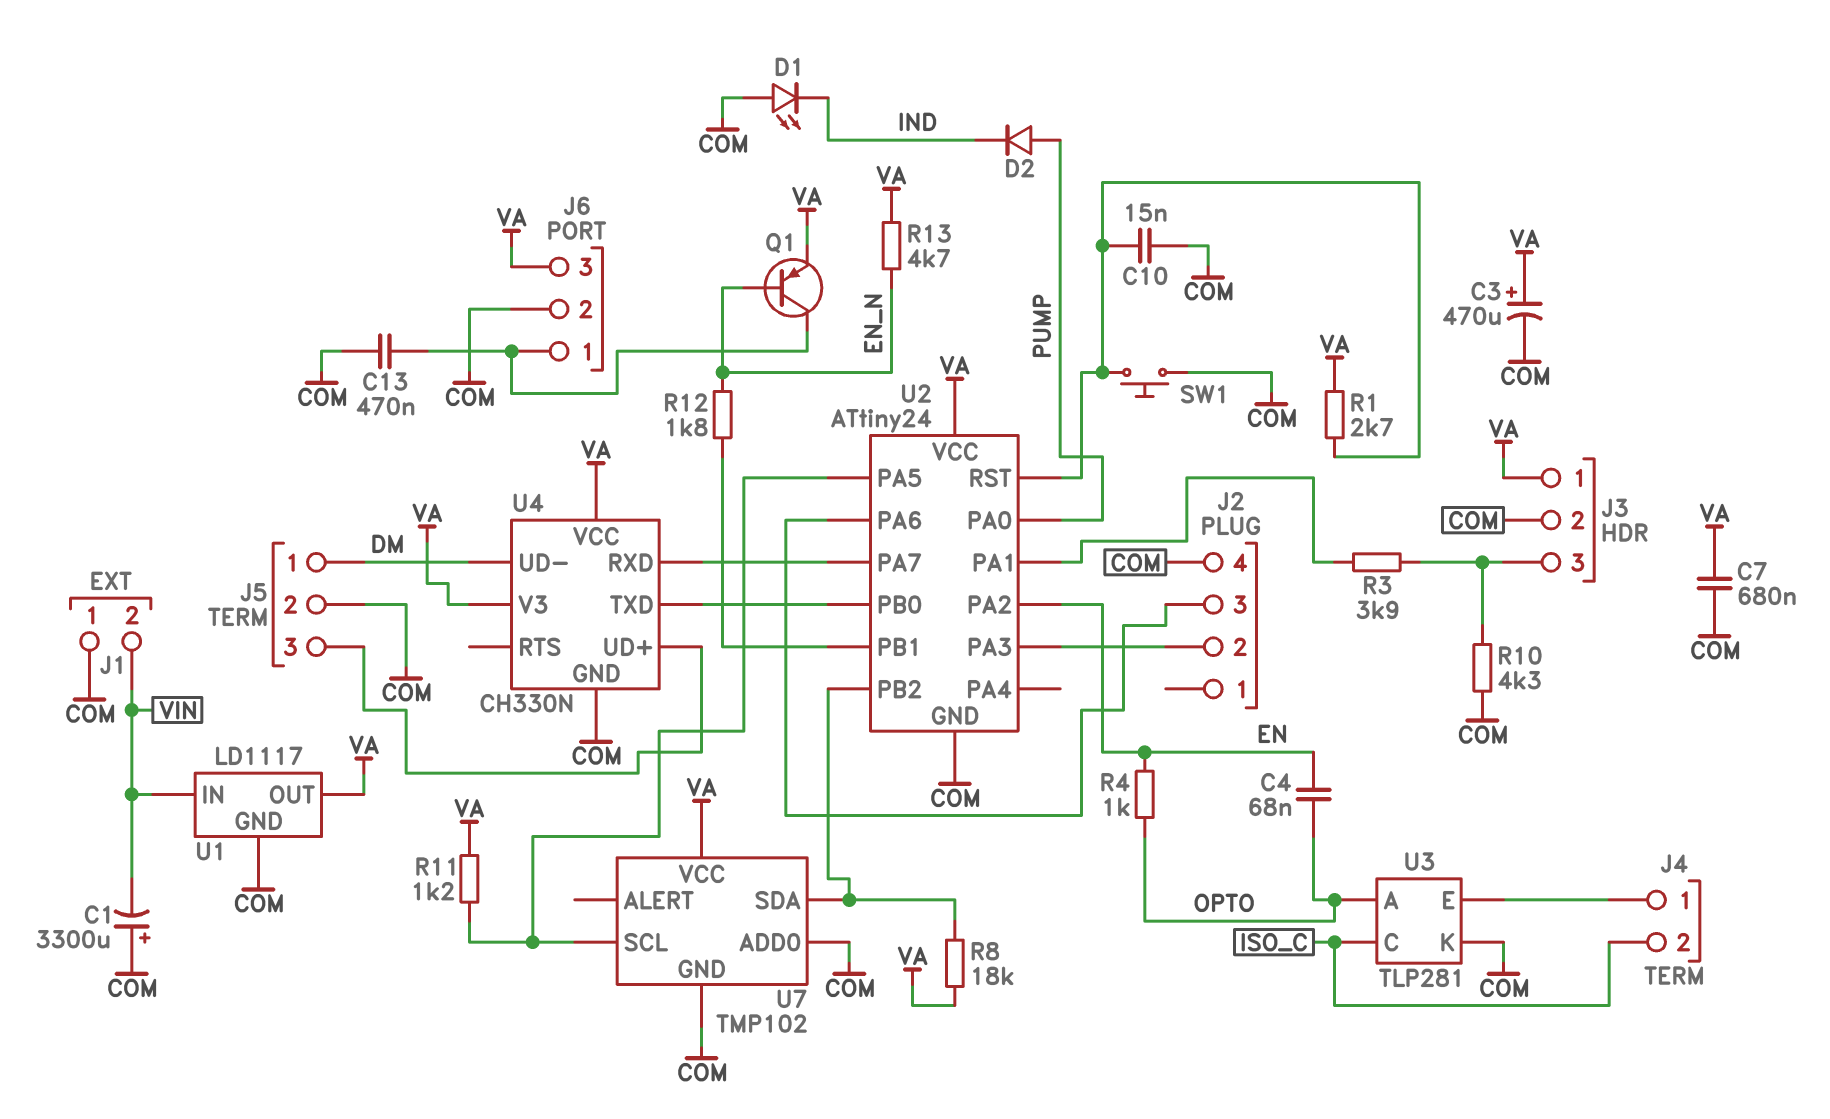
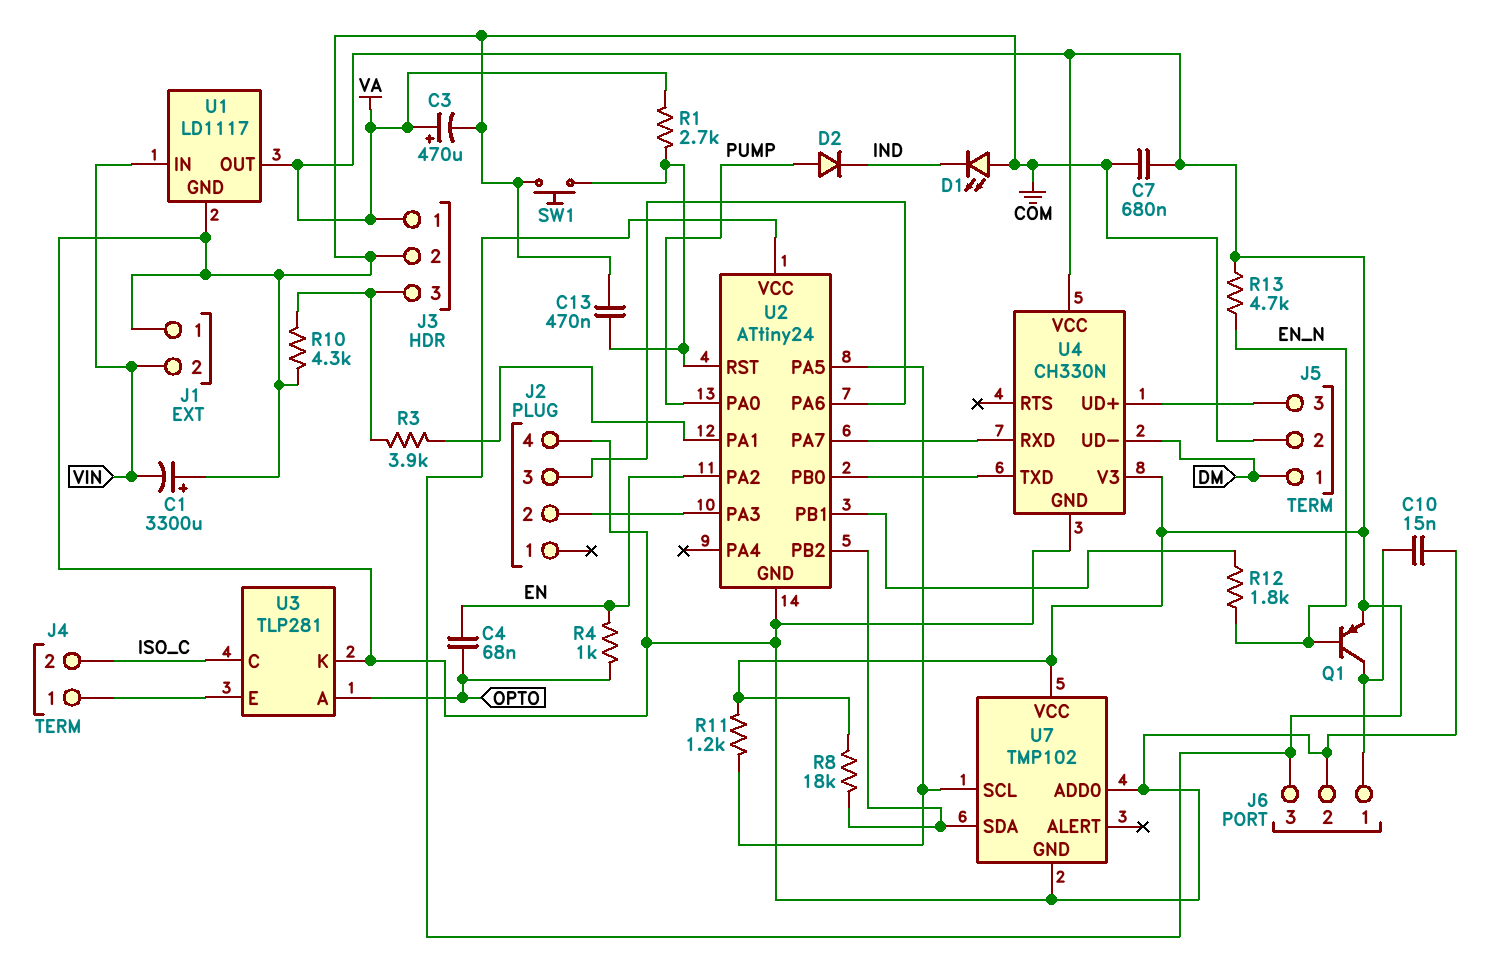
C10: 15nF (COM, U2/RST) -> 15nF (COM, J6/1)
C13: 470nF (COM, J6/1) -> 470nF (COM, U2/RST)

